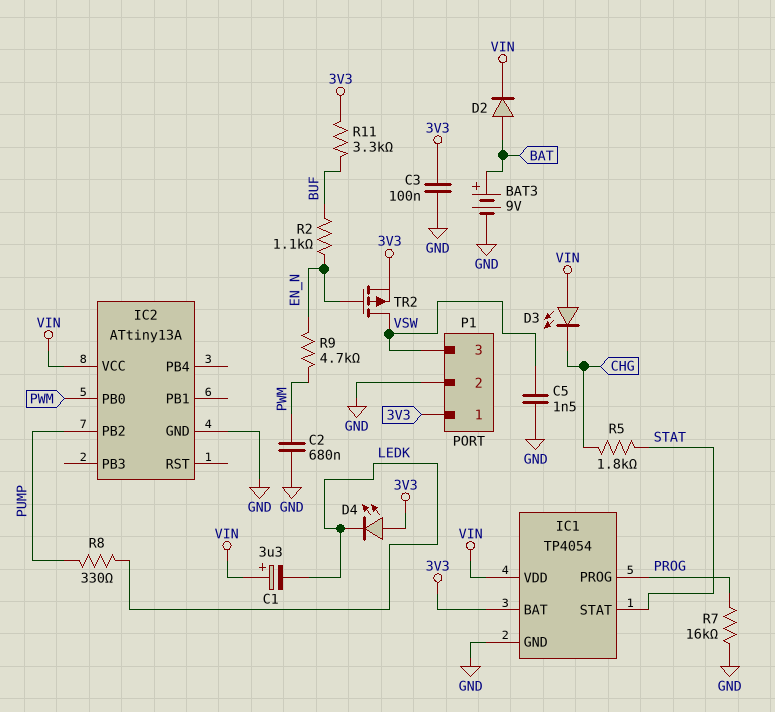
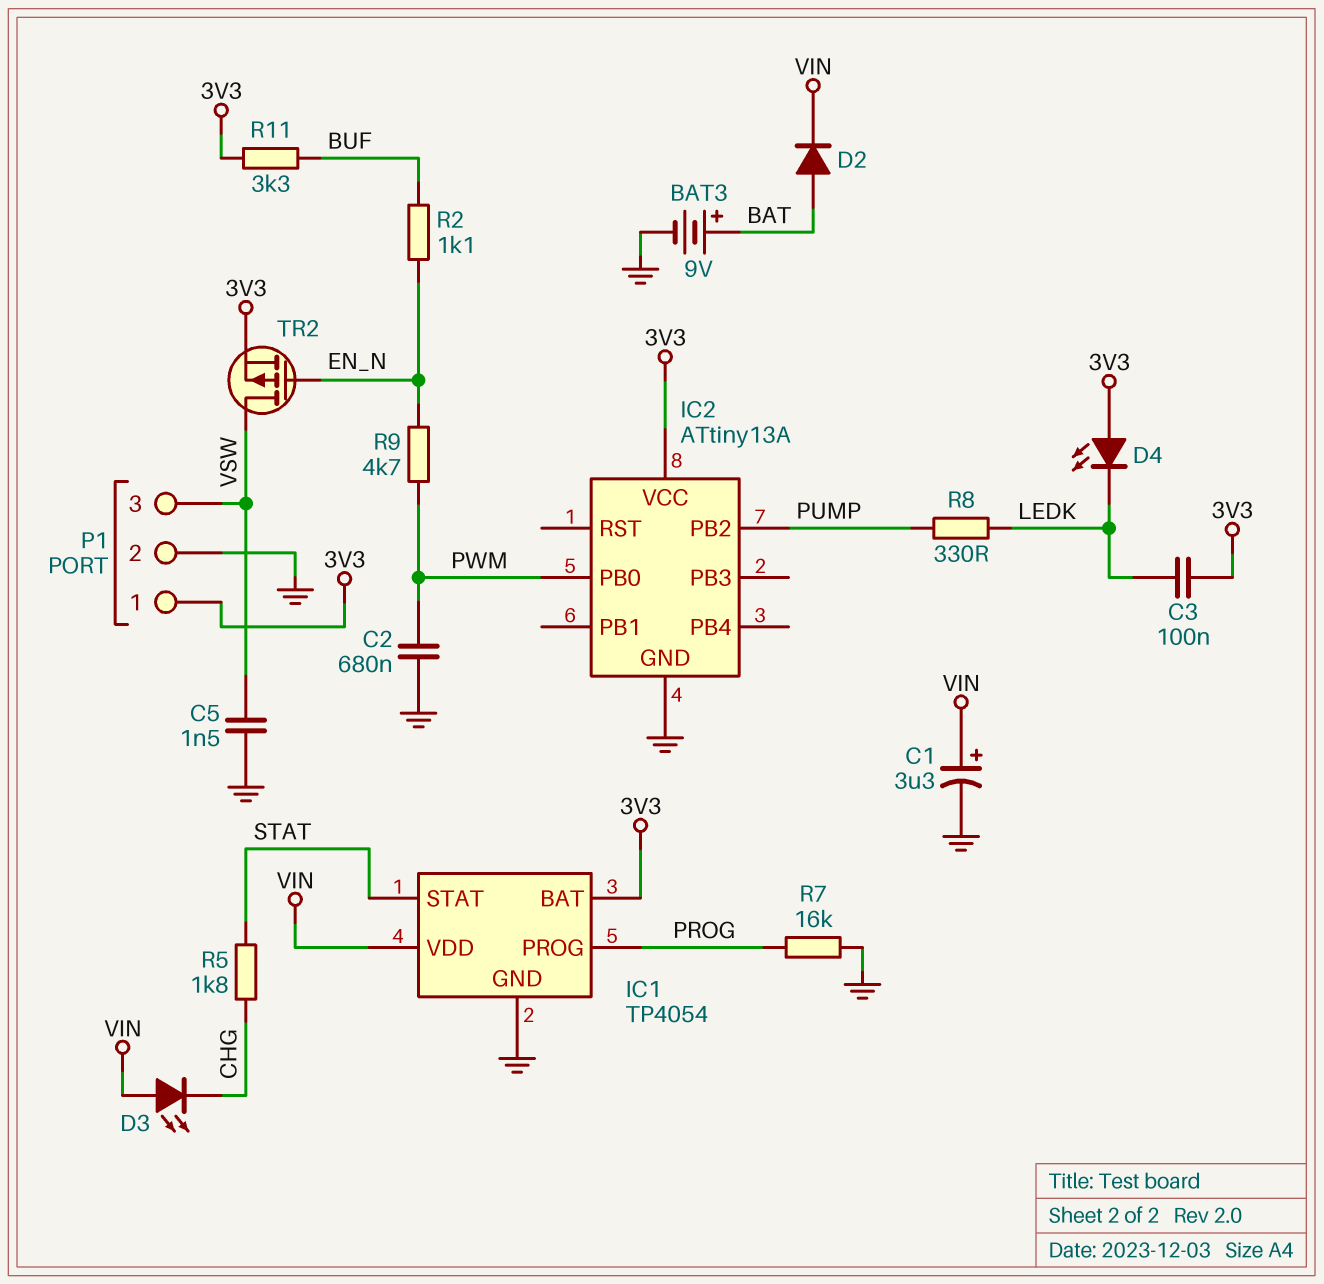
C1: 3.3uF (plus VIN, minus LEDK) -> 3.3uF (plus VIN, minus GND)
C3: 100nF (3V3, GND) -> 100nF (3V3, LEDK)
IC2 pin VCC: VIN -> 3V3

